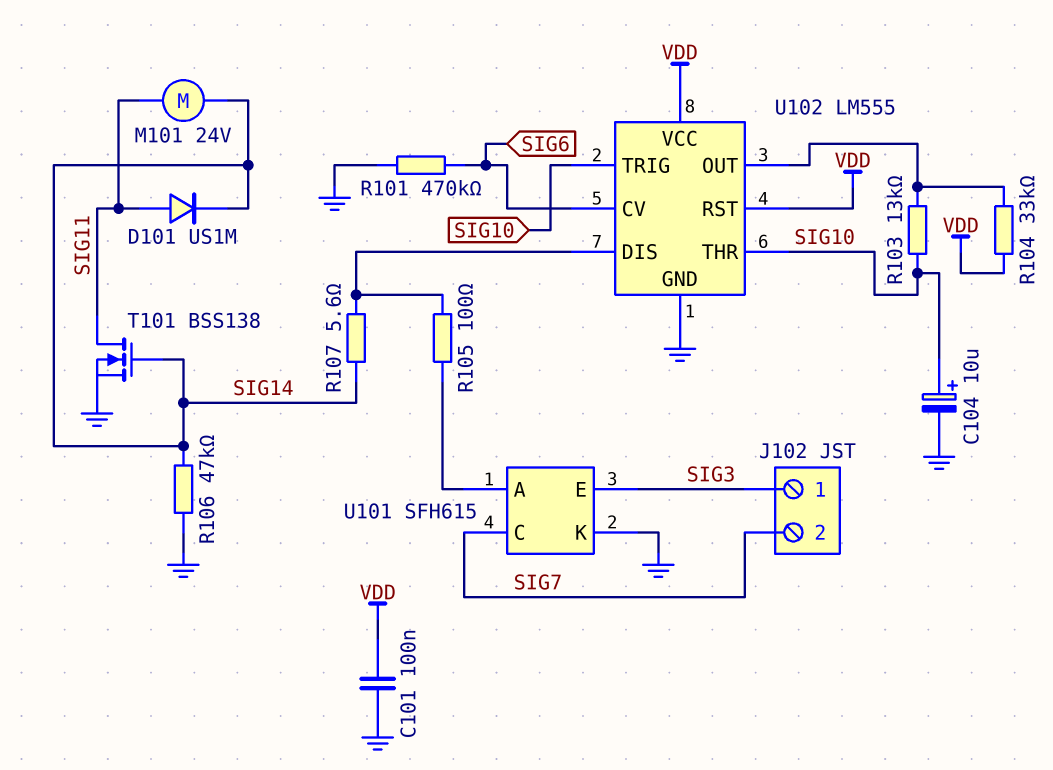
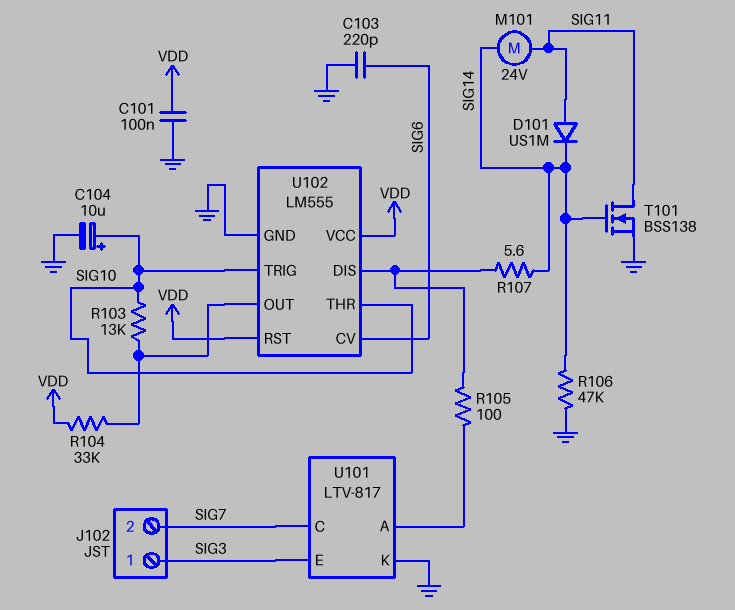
C103: none -> 220pF (GND, SIG6)
R101: 470k (GND, SIG6) -> none
U101: SFH615 -> LTV-817

